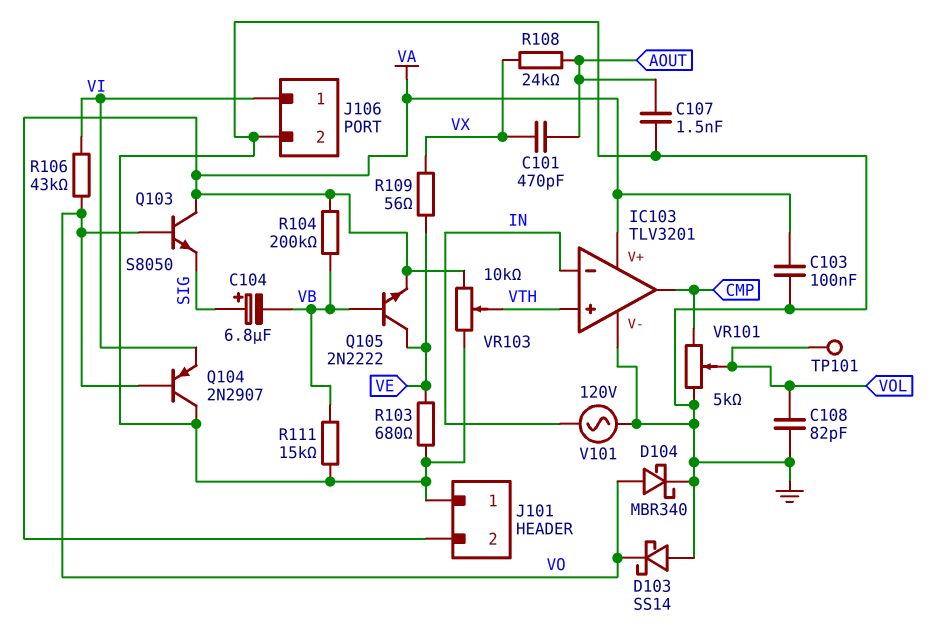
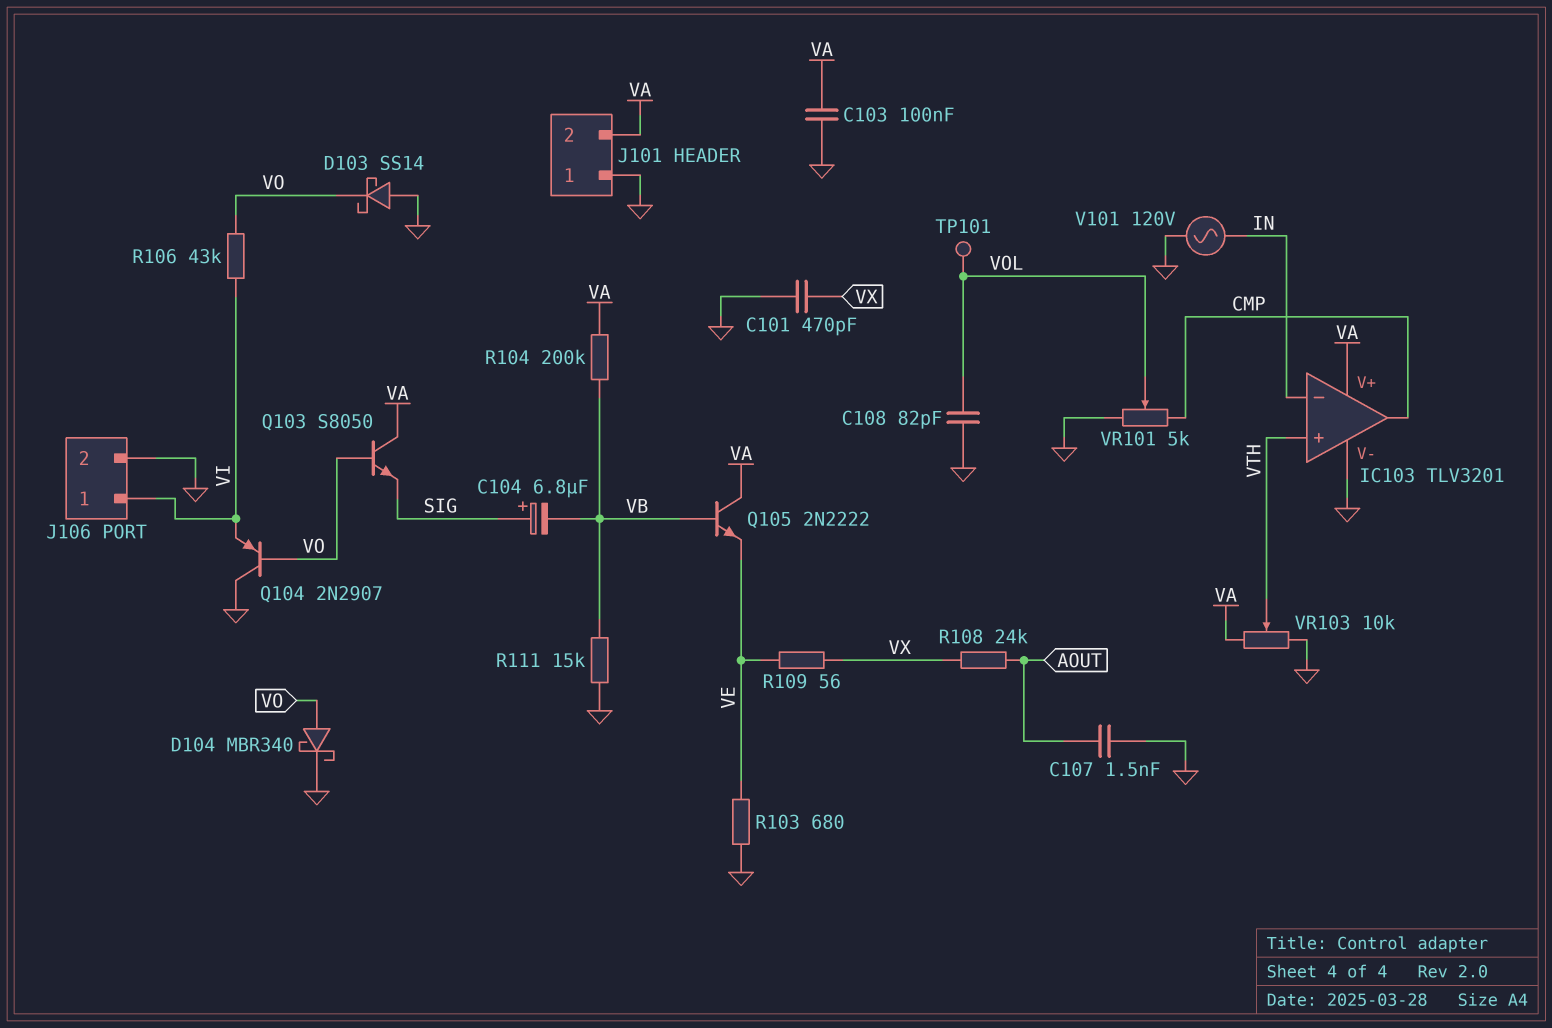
C101: 470pF (AOUT, VX) -> 470pF (GND, VX)
Q105: NPN 2N2222 (B VB, C VE, E VA) -> NPN 2N2222 (B VB, C VA, E VE)

